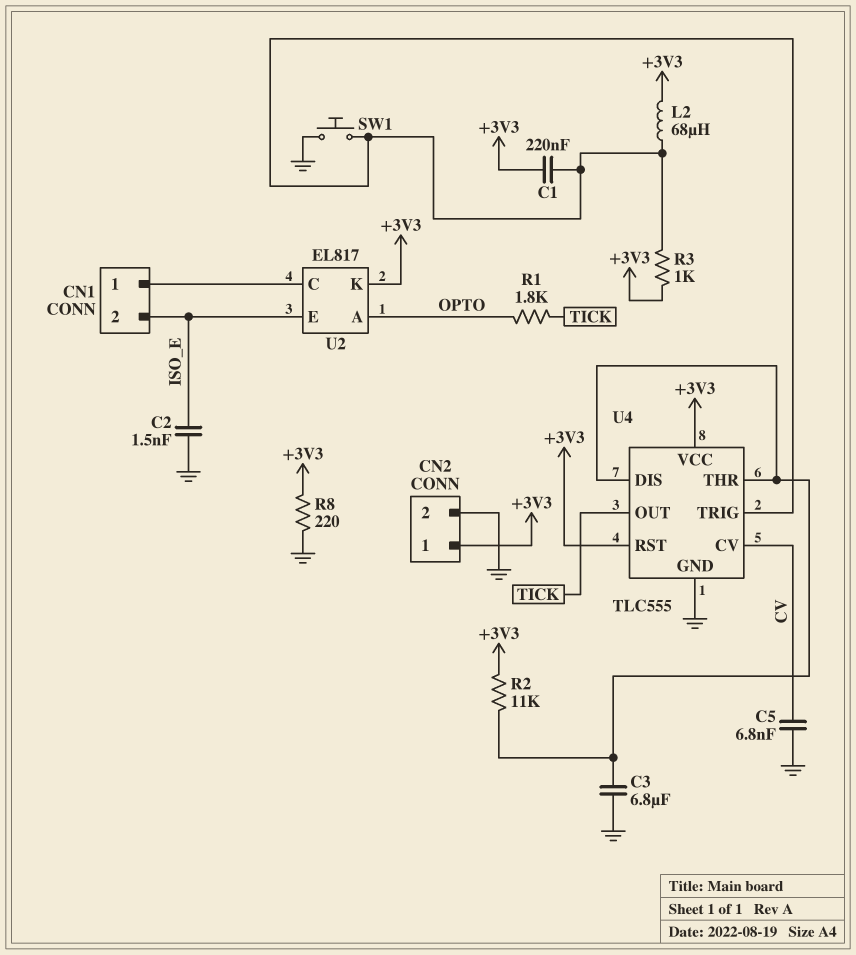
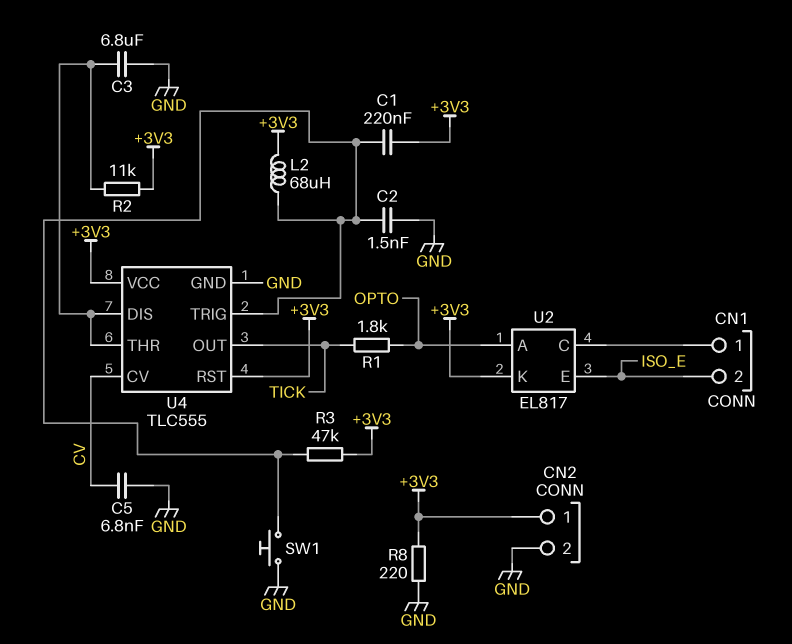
C2: 1.5nF (GND, ISO_E) -> 1.5nF (GND, U4/TRIG)
R3: 1k (+3V3, U4/TRIG) -> 47k (+3V3, U4/TRIG)

